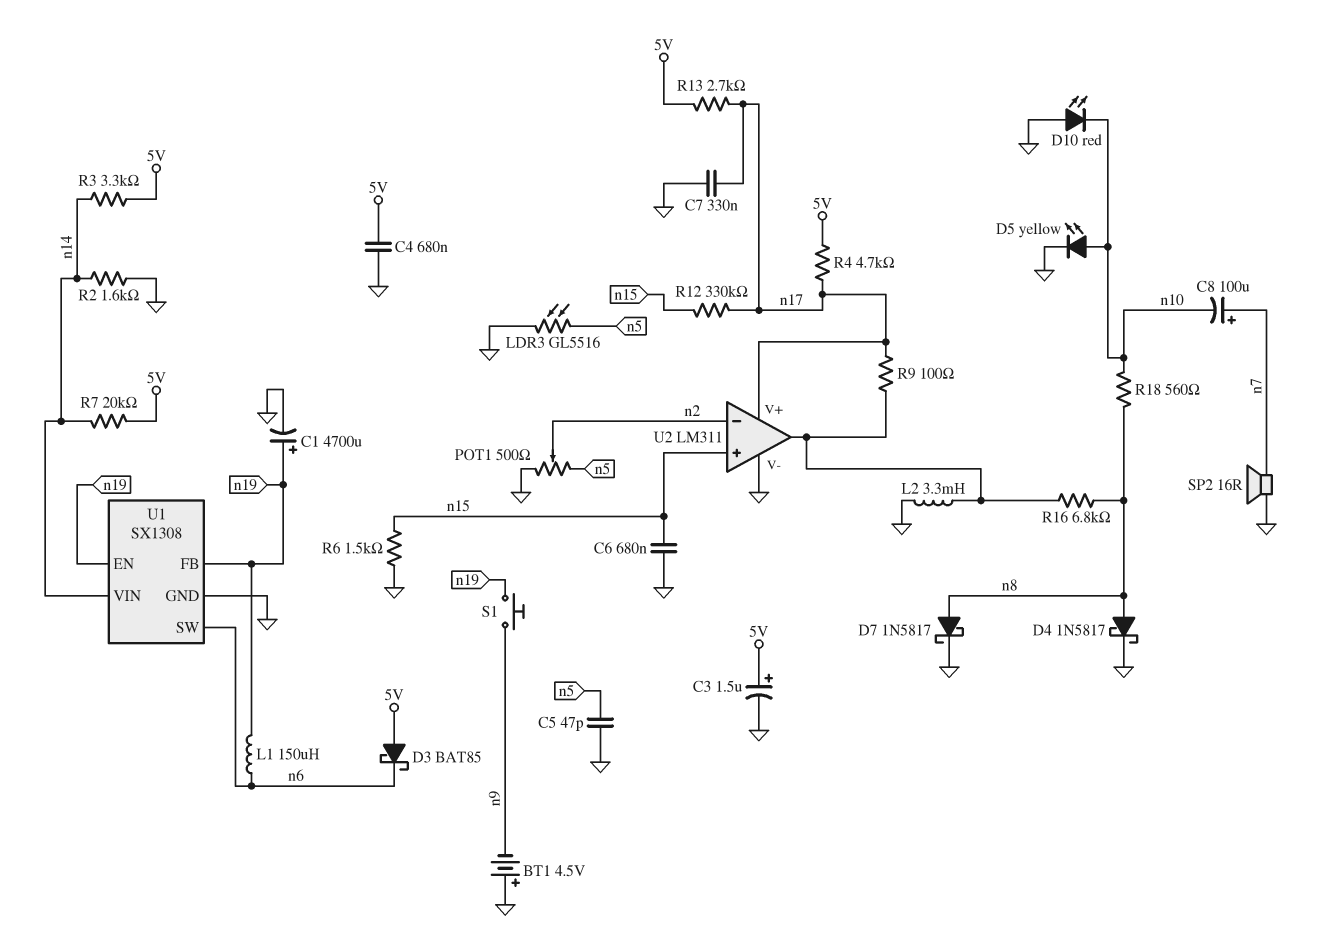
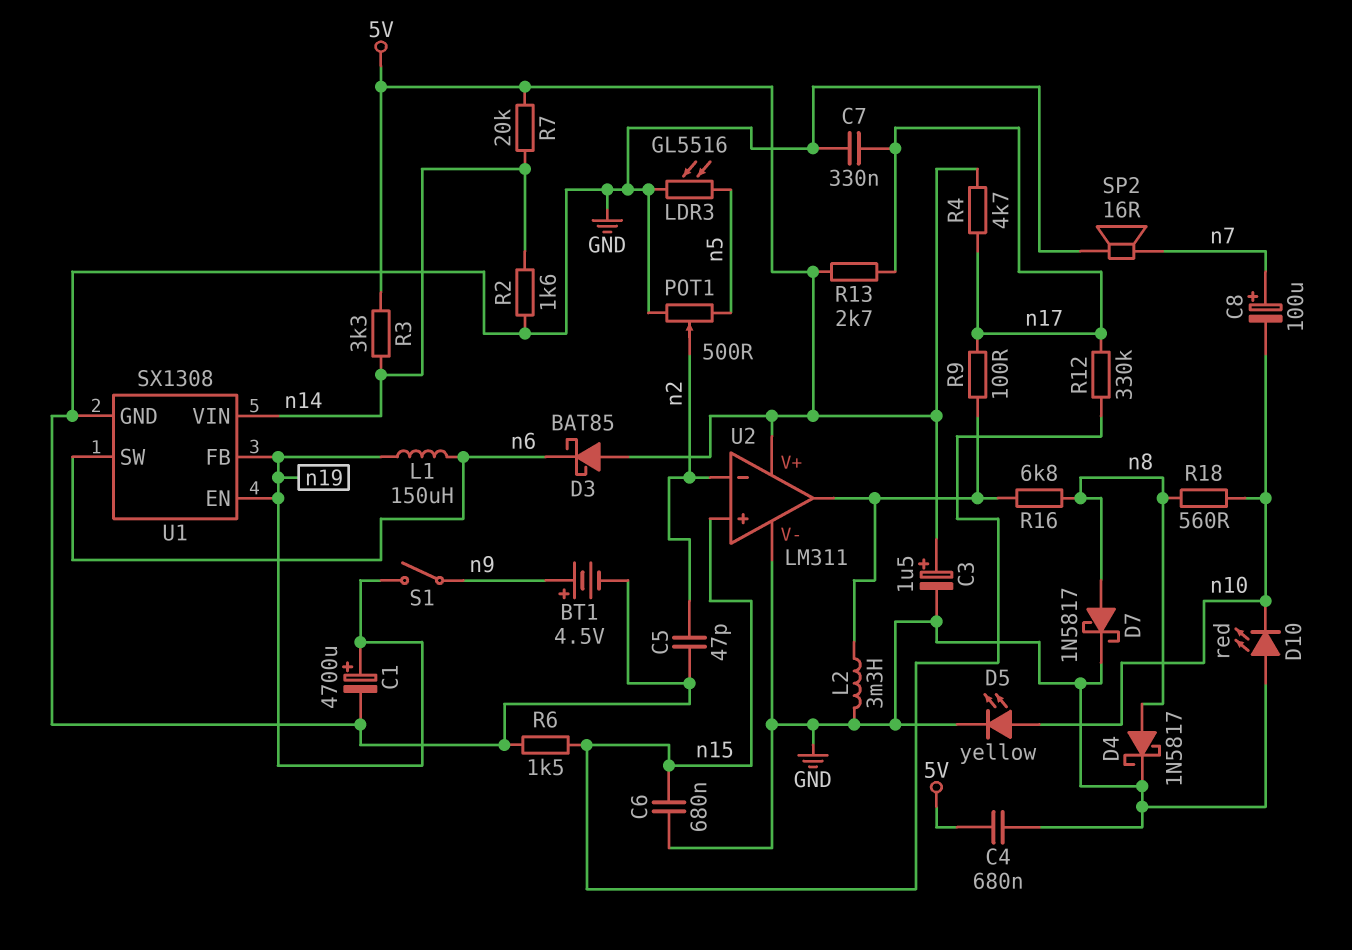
BT1: 4.5V (plus GND, minus n9) -> 4.5V (plus n9, minus GND)
C5: 47pF (GND, n5) -> 47pF (GND, n2)
S1: button (n9, n19) -> switch (n9, n19)
U2 pin V+: n17 -> 5V

